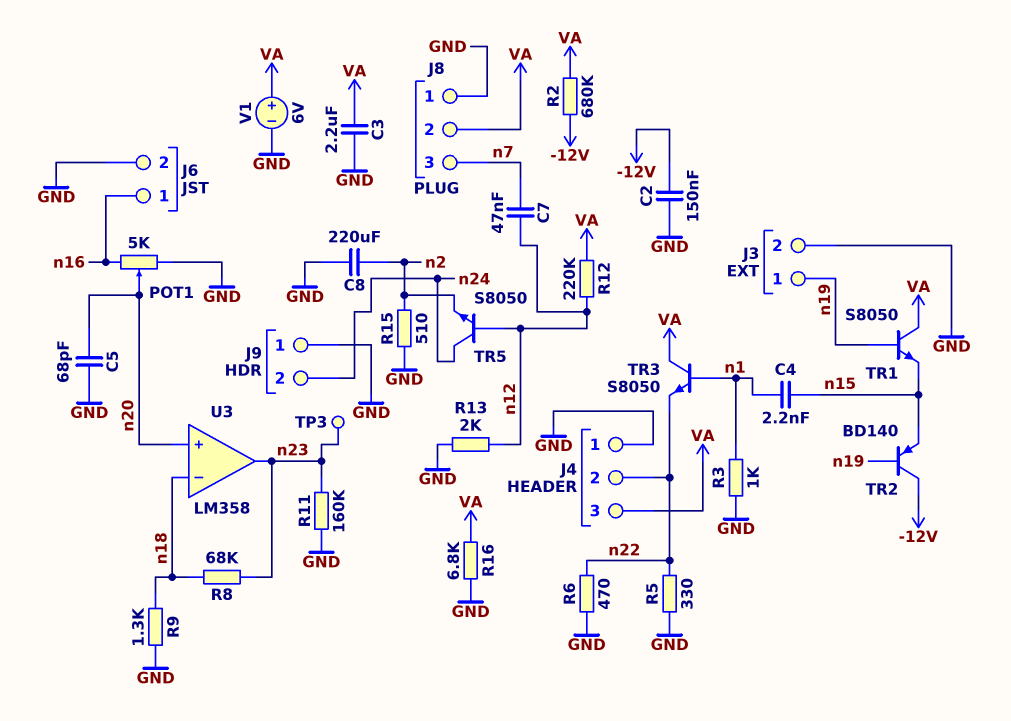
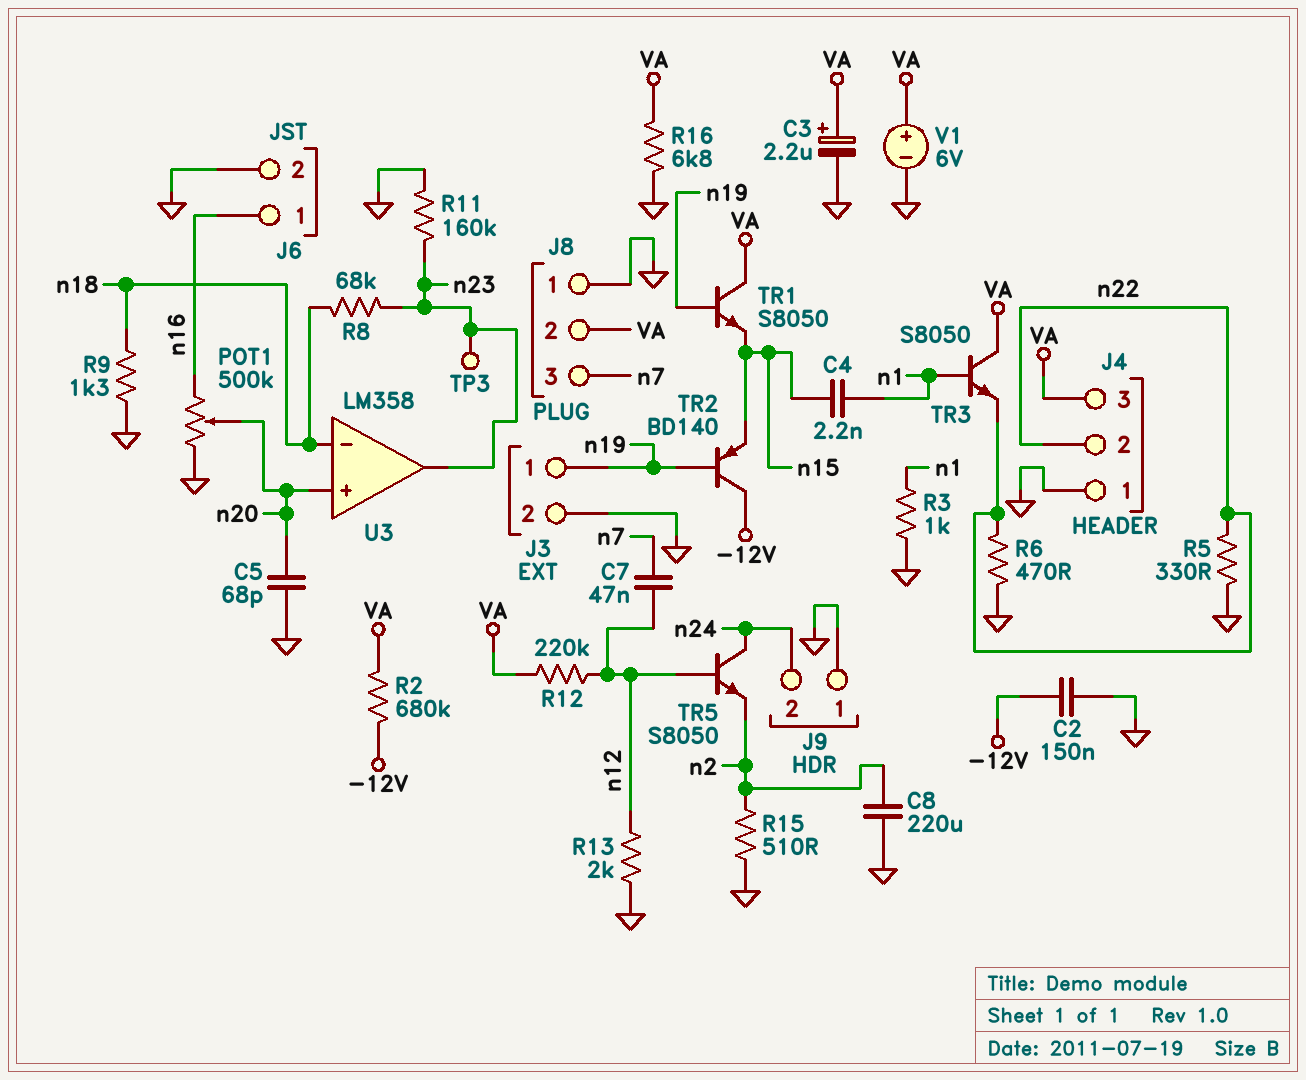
C3: 2.2uF (GND, VA) -> 2.2uF (plus VA, minus GND)
POT1: 5k (GND, n16, wiper n20) -> 500k (GND, n16, wiper n20)

